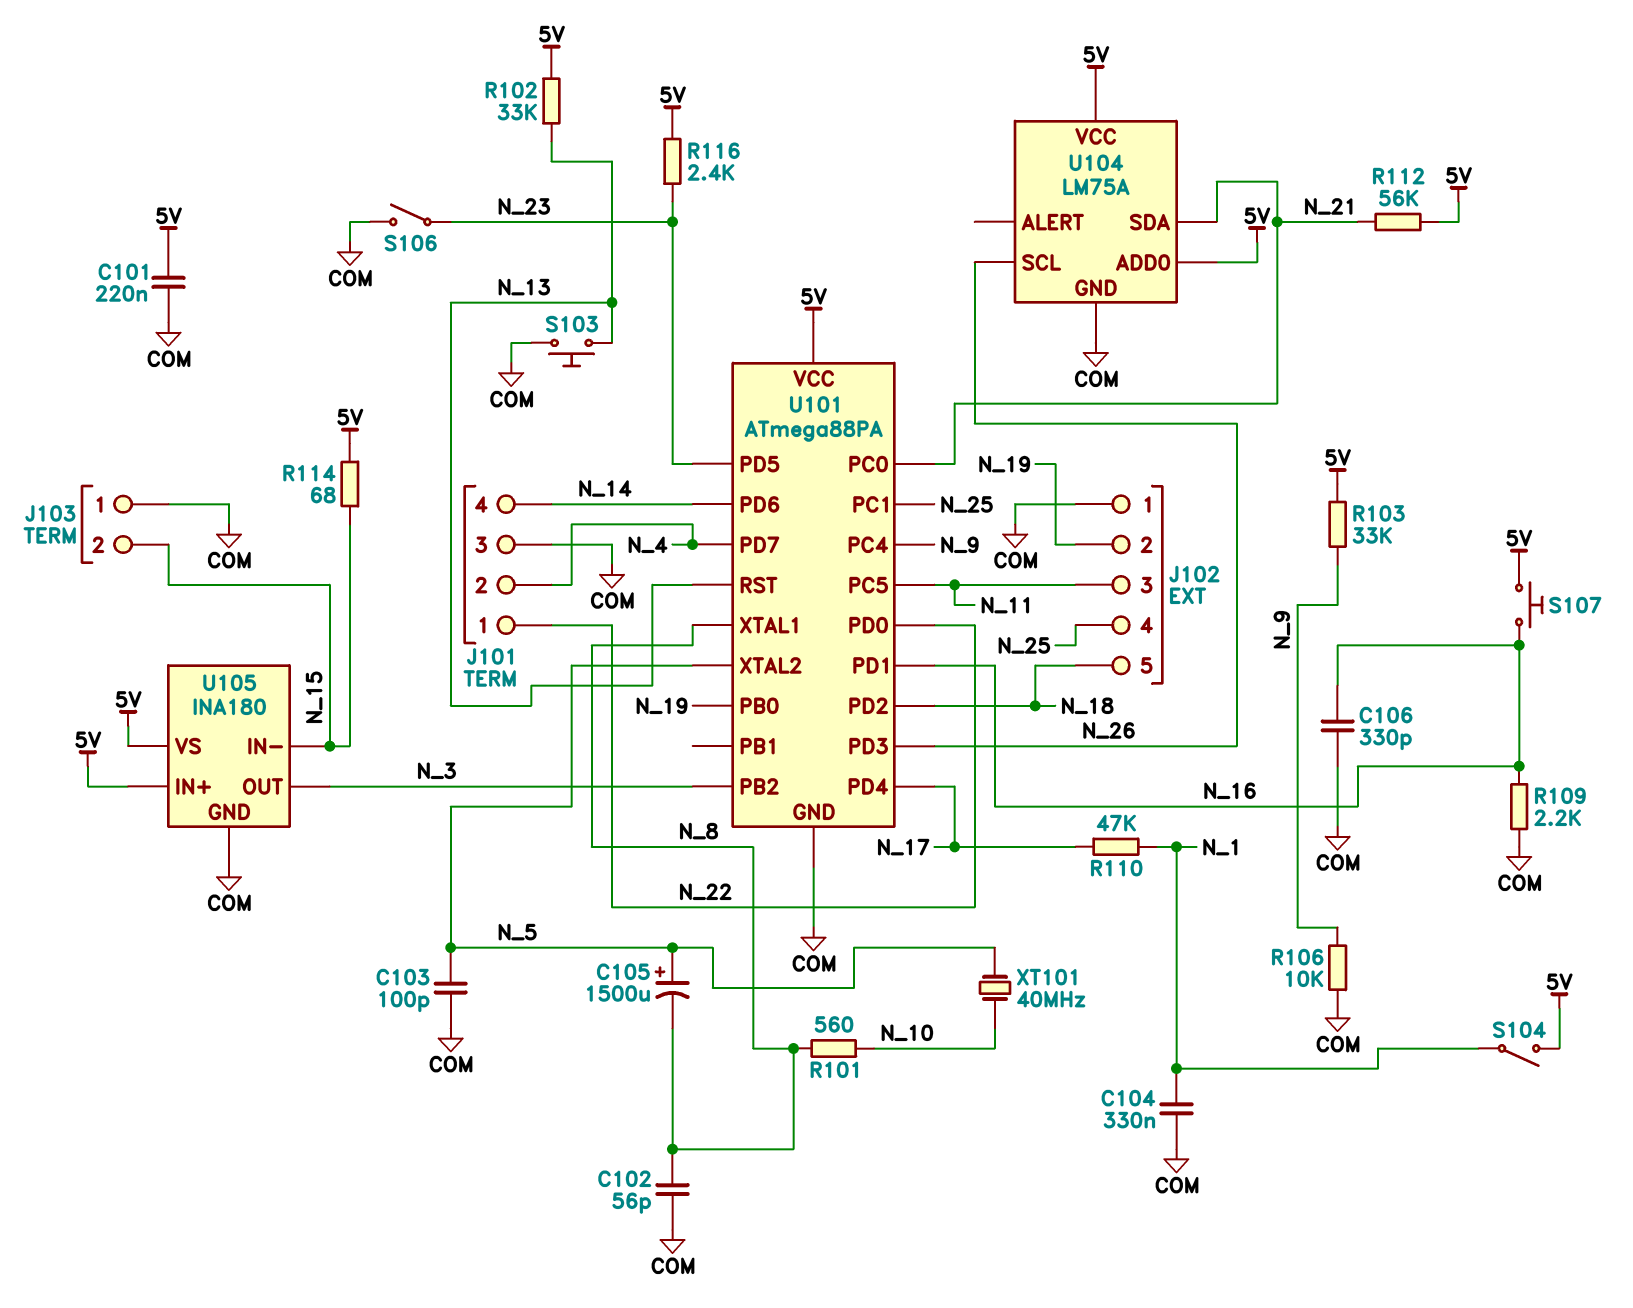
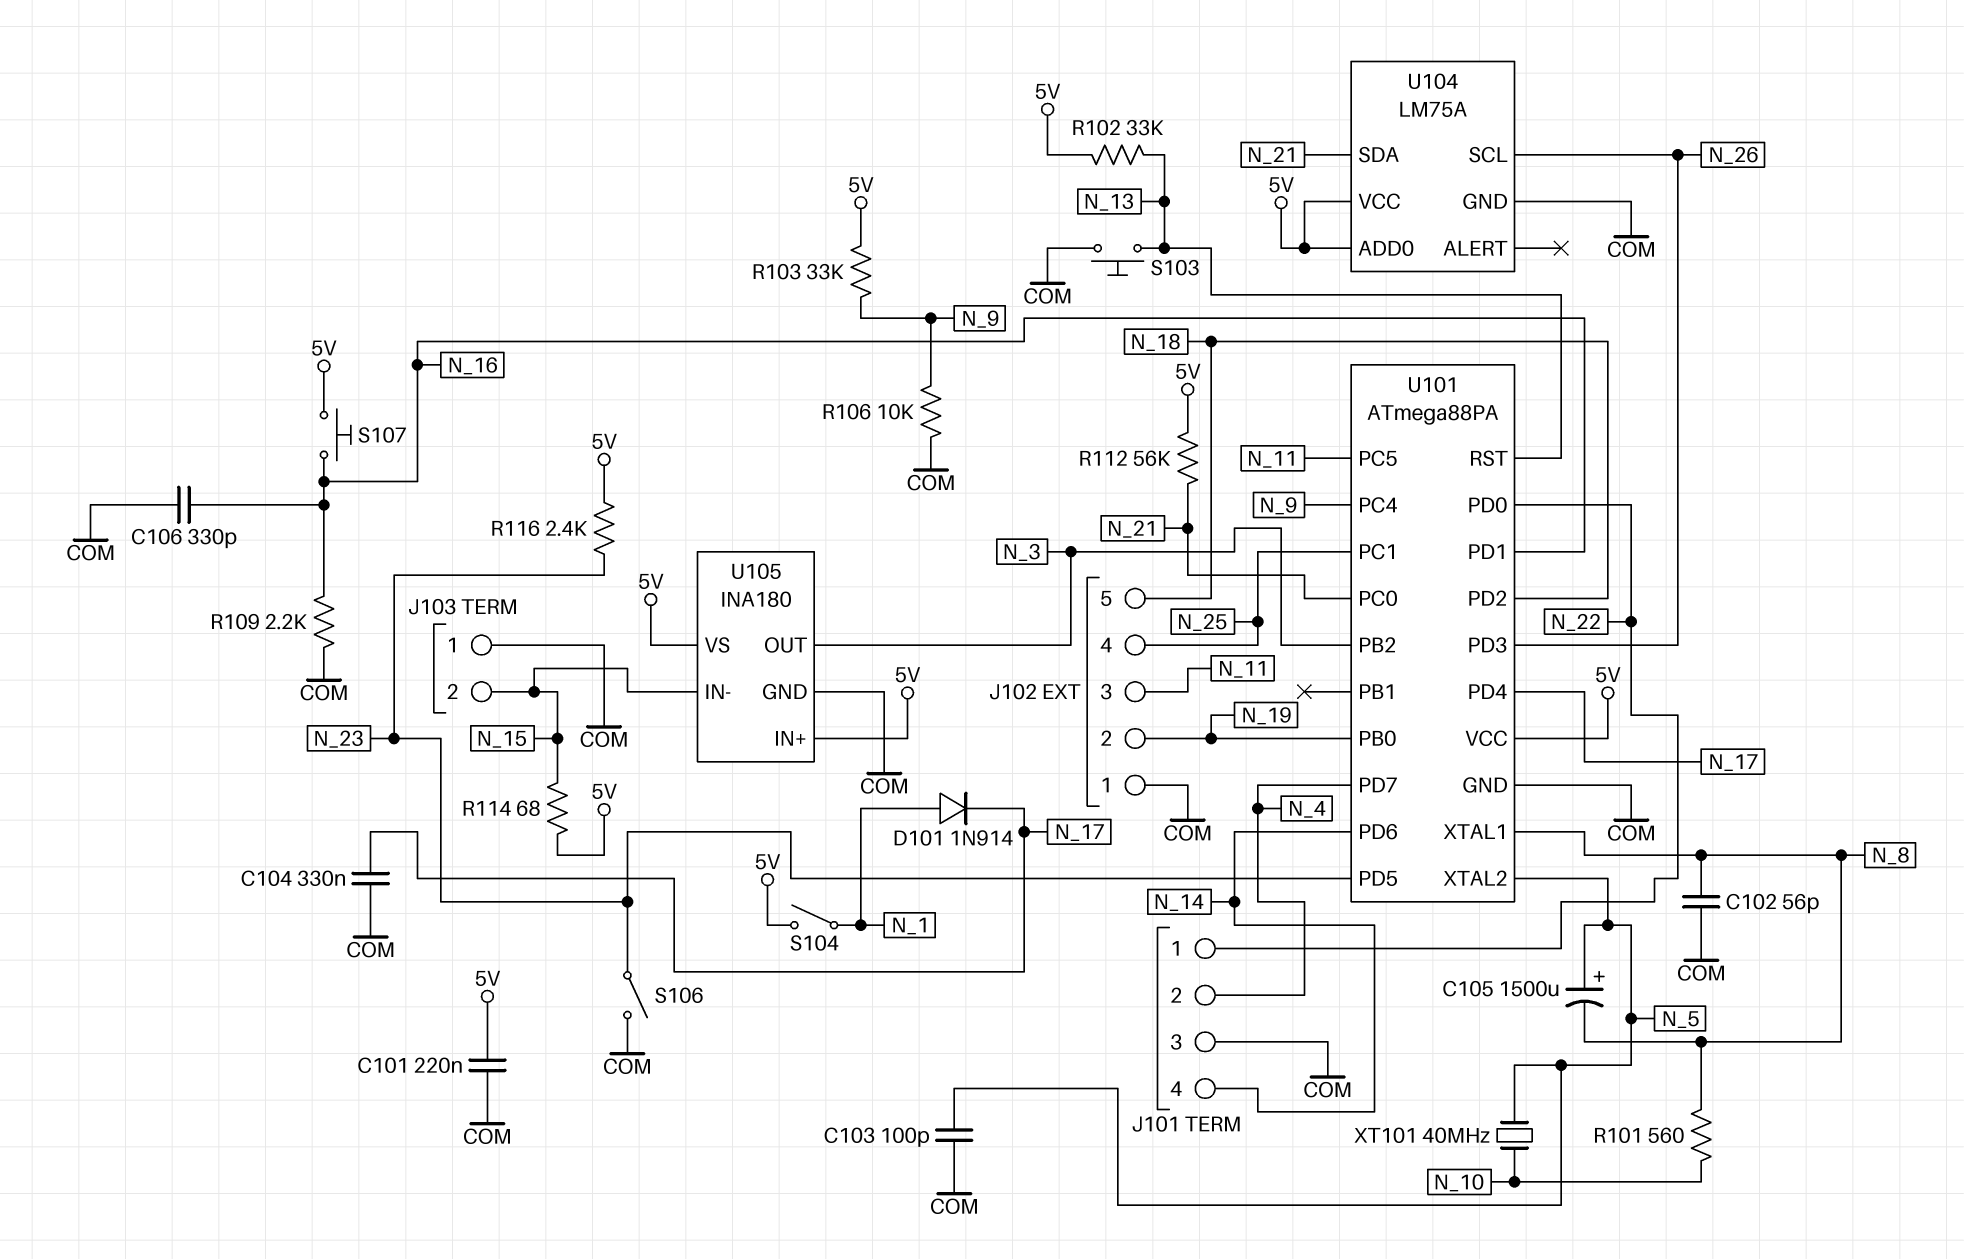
C104: 330nF (COM, N_1) -> 330nF (COM, N_17)
D101: none -> diode 1N914 (A N_1, K N_17)
R110: 47k (N_1, N_17) -> none

